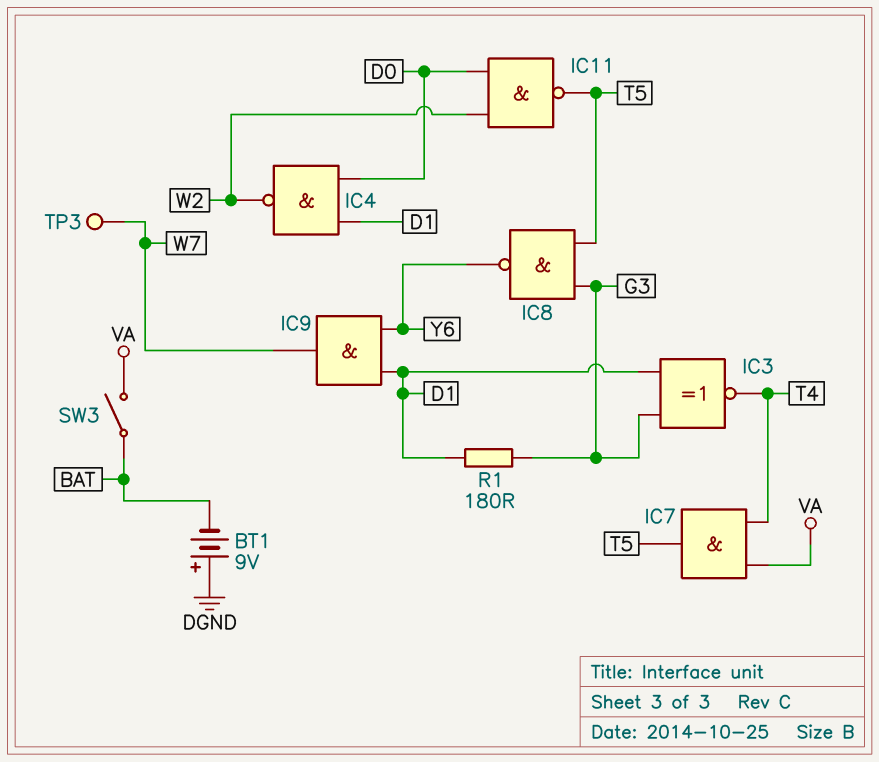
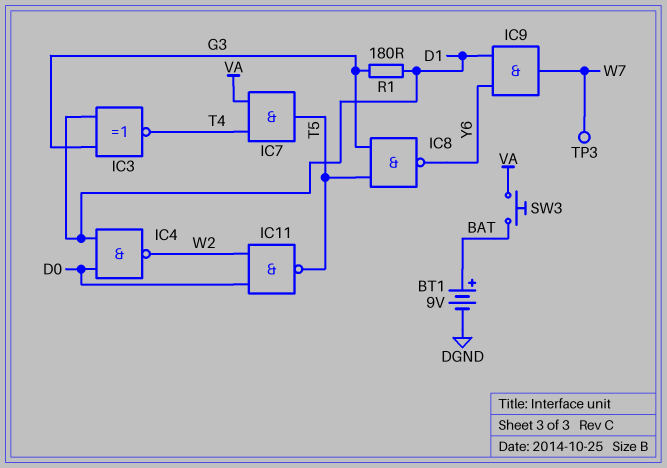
BT1: 9V (plus DGND, minus BAT) -> 9V (plus BAT, minus DGND)
SW3: switch (BAT, VA) -> button (BAT, VA)

